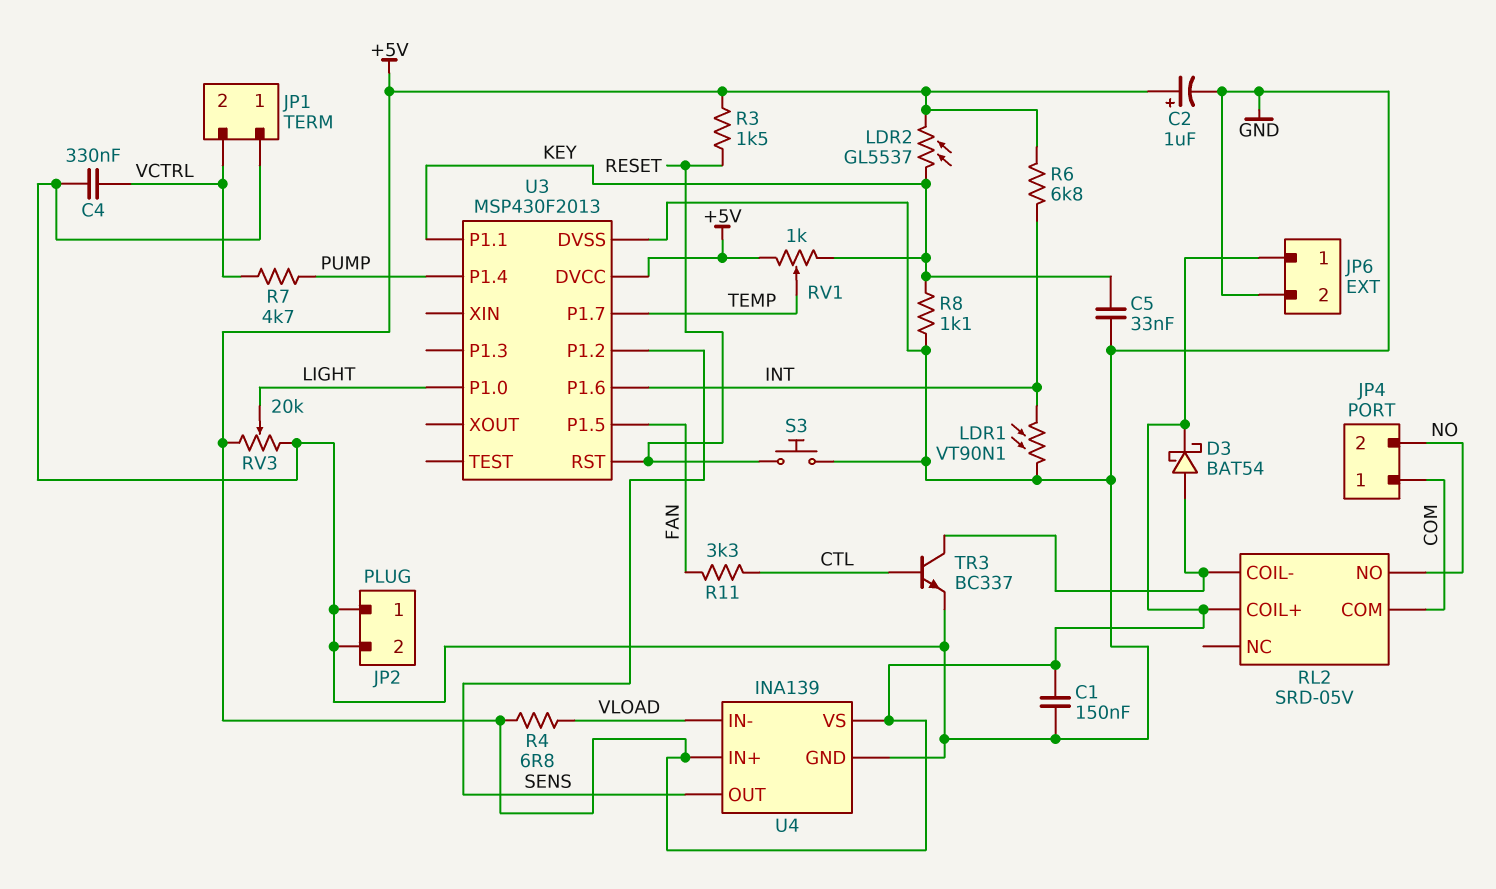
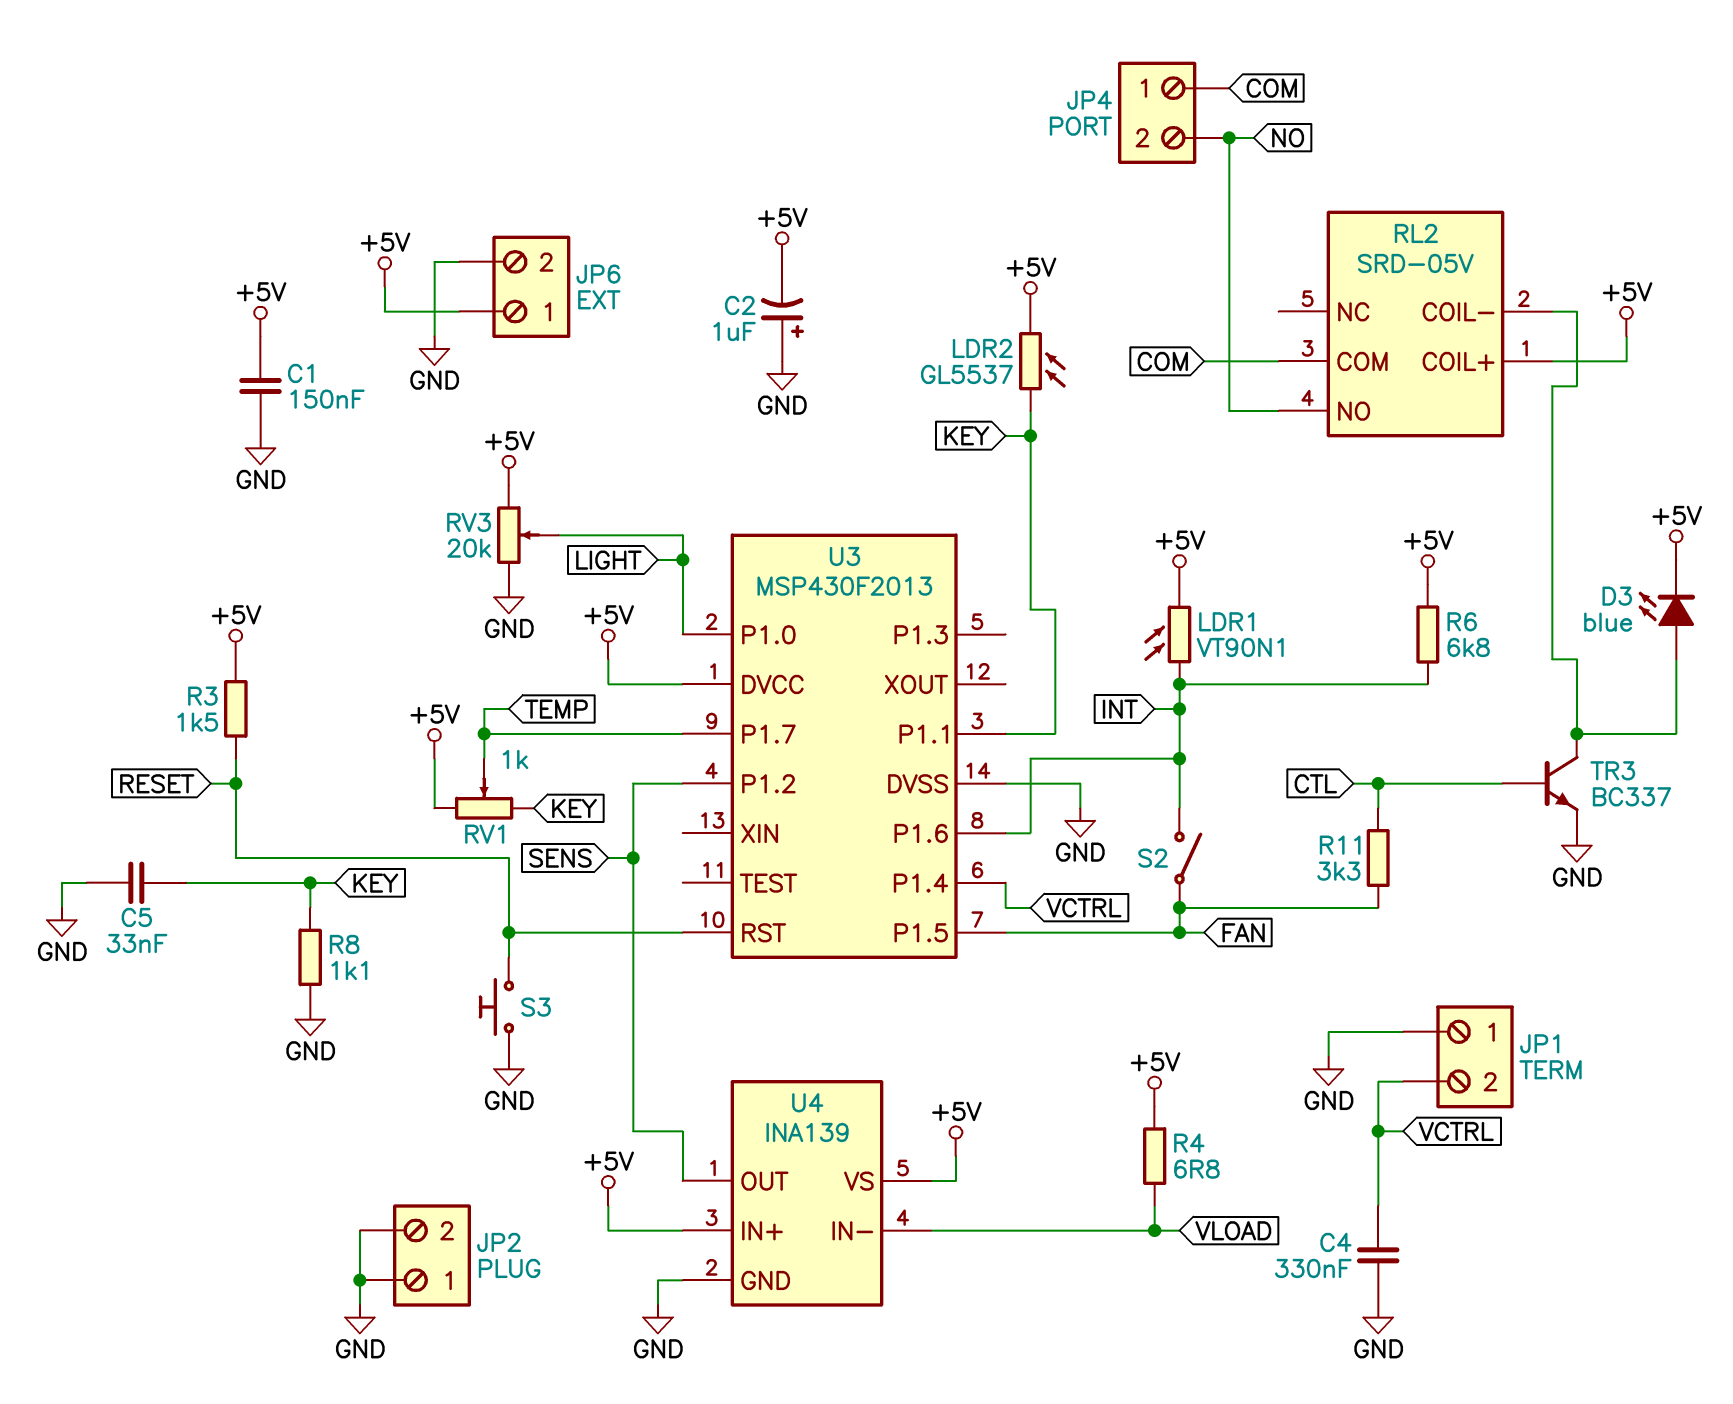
C2: 1uF (plus +5V, minus GND) -> 1uF (plus GND, minus +5V)
D3: schottky BAT54 (A RL2/COIL-, K +5V) -> LED blue (A RL2/COIL-, K +5V)
LDR1: VT90N1 (GND, INT) -> VT90N1 (+5V, INT)
R7: 4.7k (PUMP, VCTRL) -> none
S2: none -> switch (FAN, INT)
U3 pin P1.4: PUMP -> VCTRL

